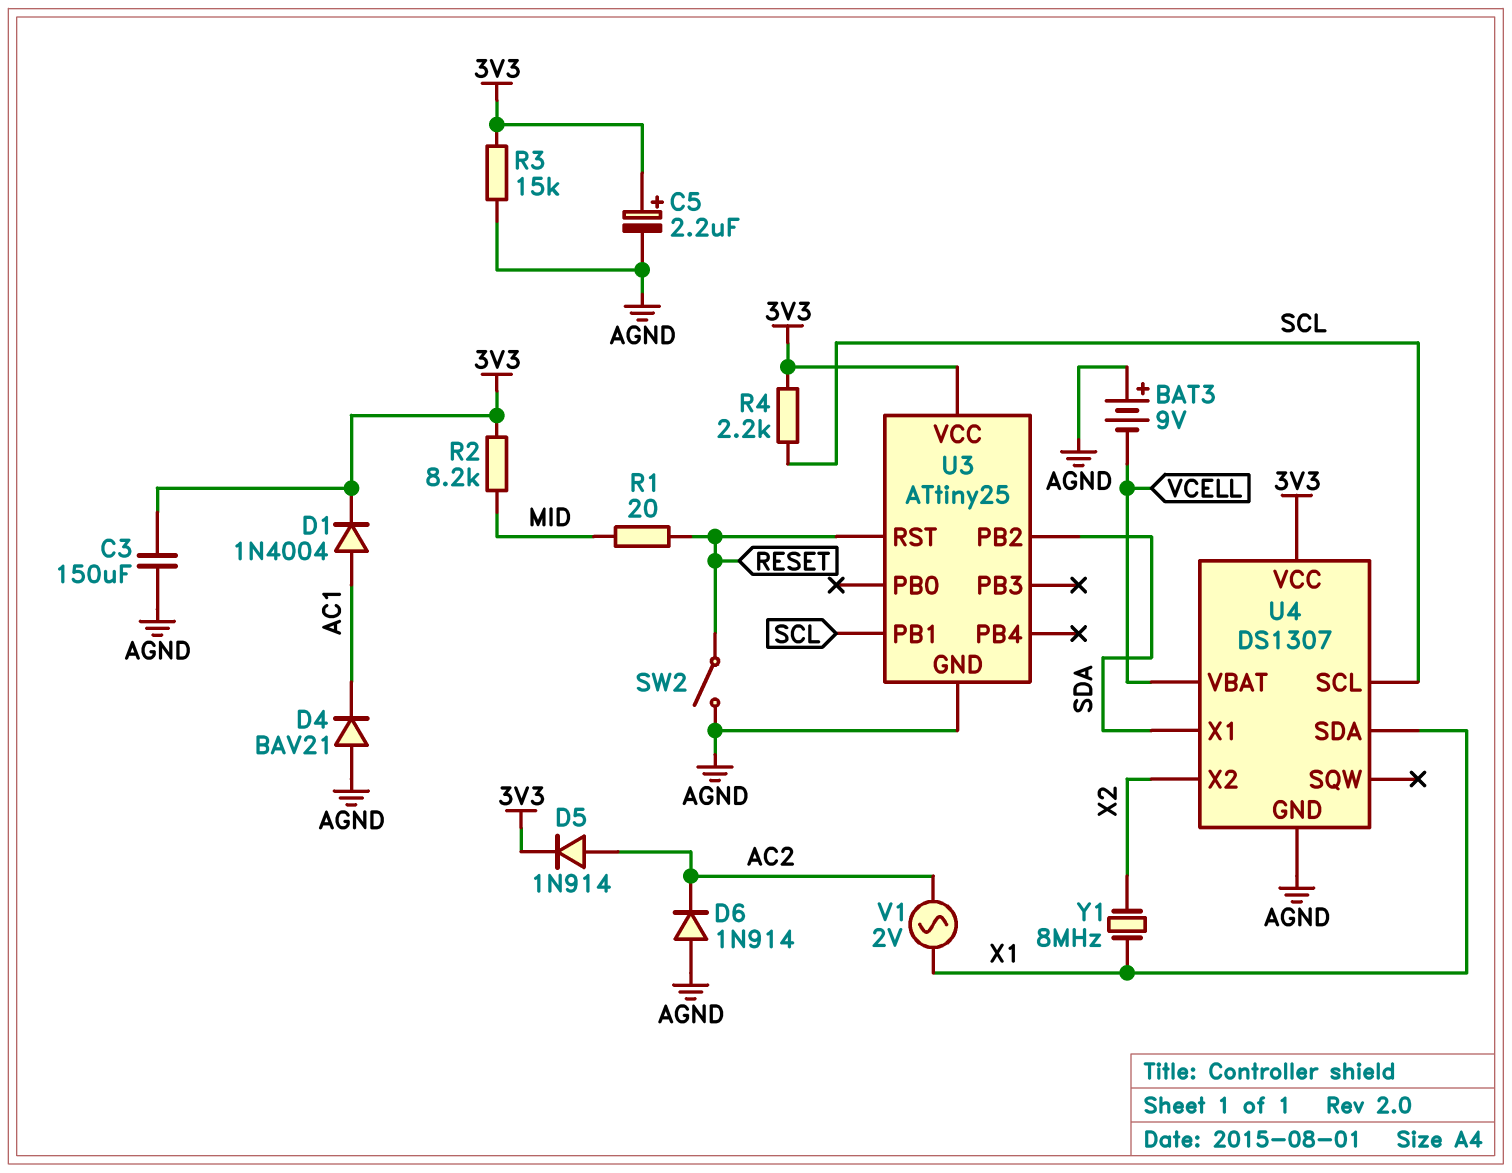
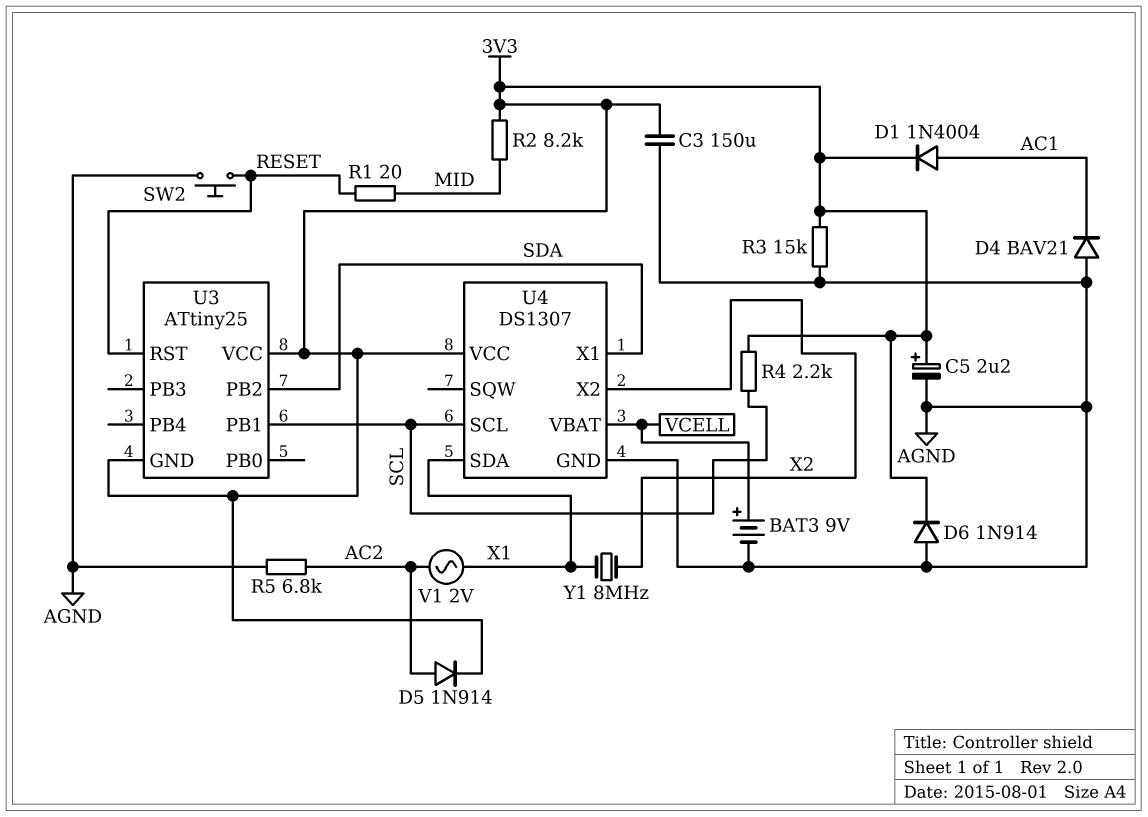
BAT3: 9V (plus AGND, minus VCELL) -> 9V (plus VCELL, minus AGND)
D6: diode 1N914 (A AGND, K AC2) -> diode 1N914 (A AGND, K 3V3)
R5: none -> 6.8k (AC2, AGND)
SW2: switch (AGND, RESET) -> button (AGND, RESET)
U3 pin GND: AGND -> 3V3

